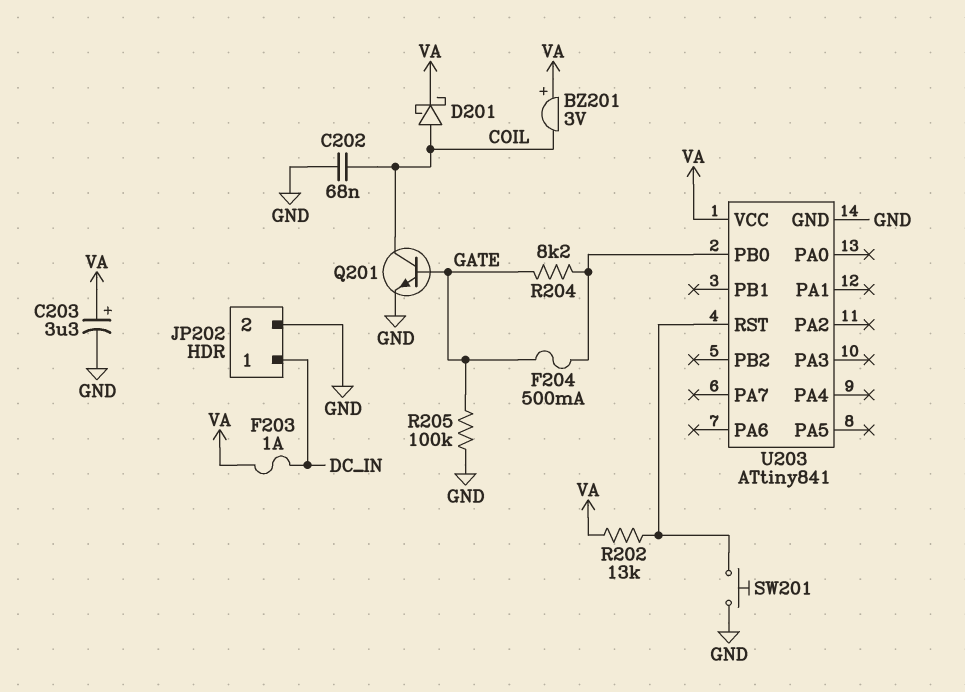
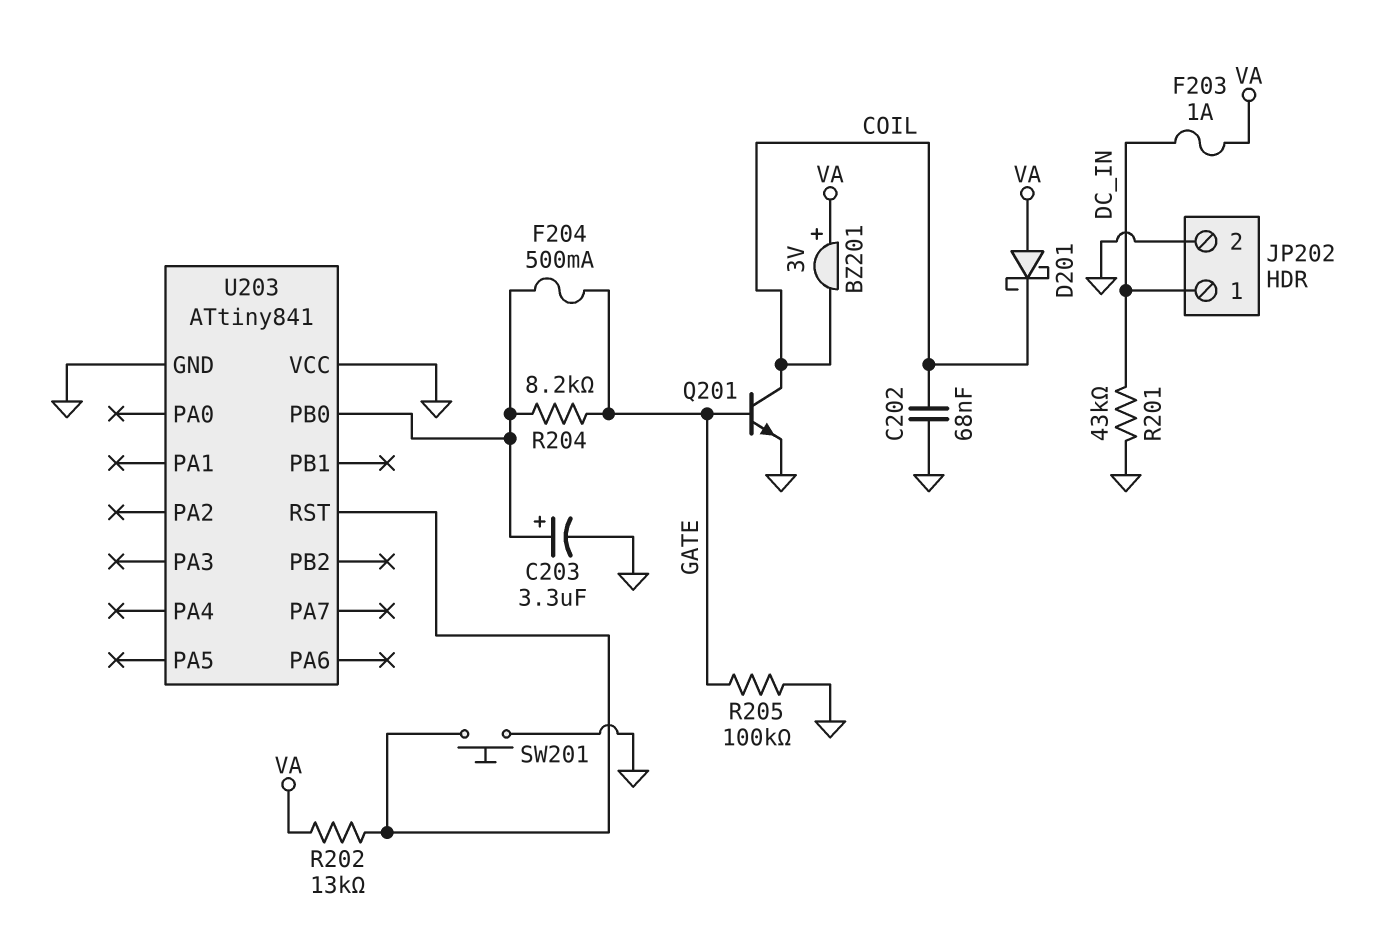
C203: 3.3uF (plus VA, minus GND) -> 3.3uF (plus U203/PB0, minus GND)
D201: schottky (A COIL, K VA) -> schottky (A VA, K COIL)
R201: none -> 43k (DC_IN, GND)
U203 pin VCC: VA -> GND

